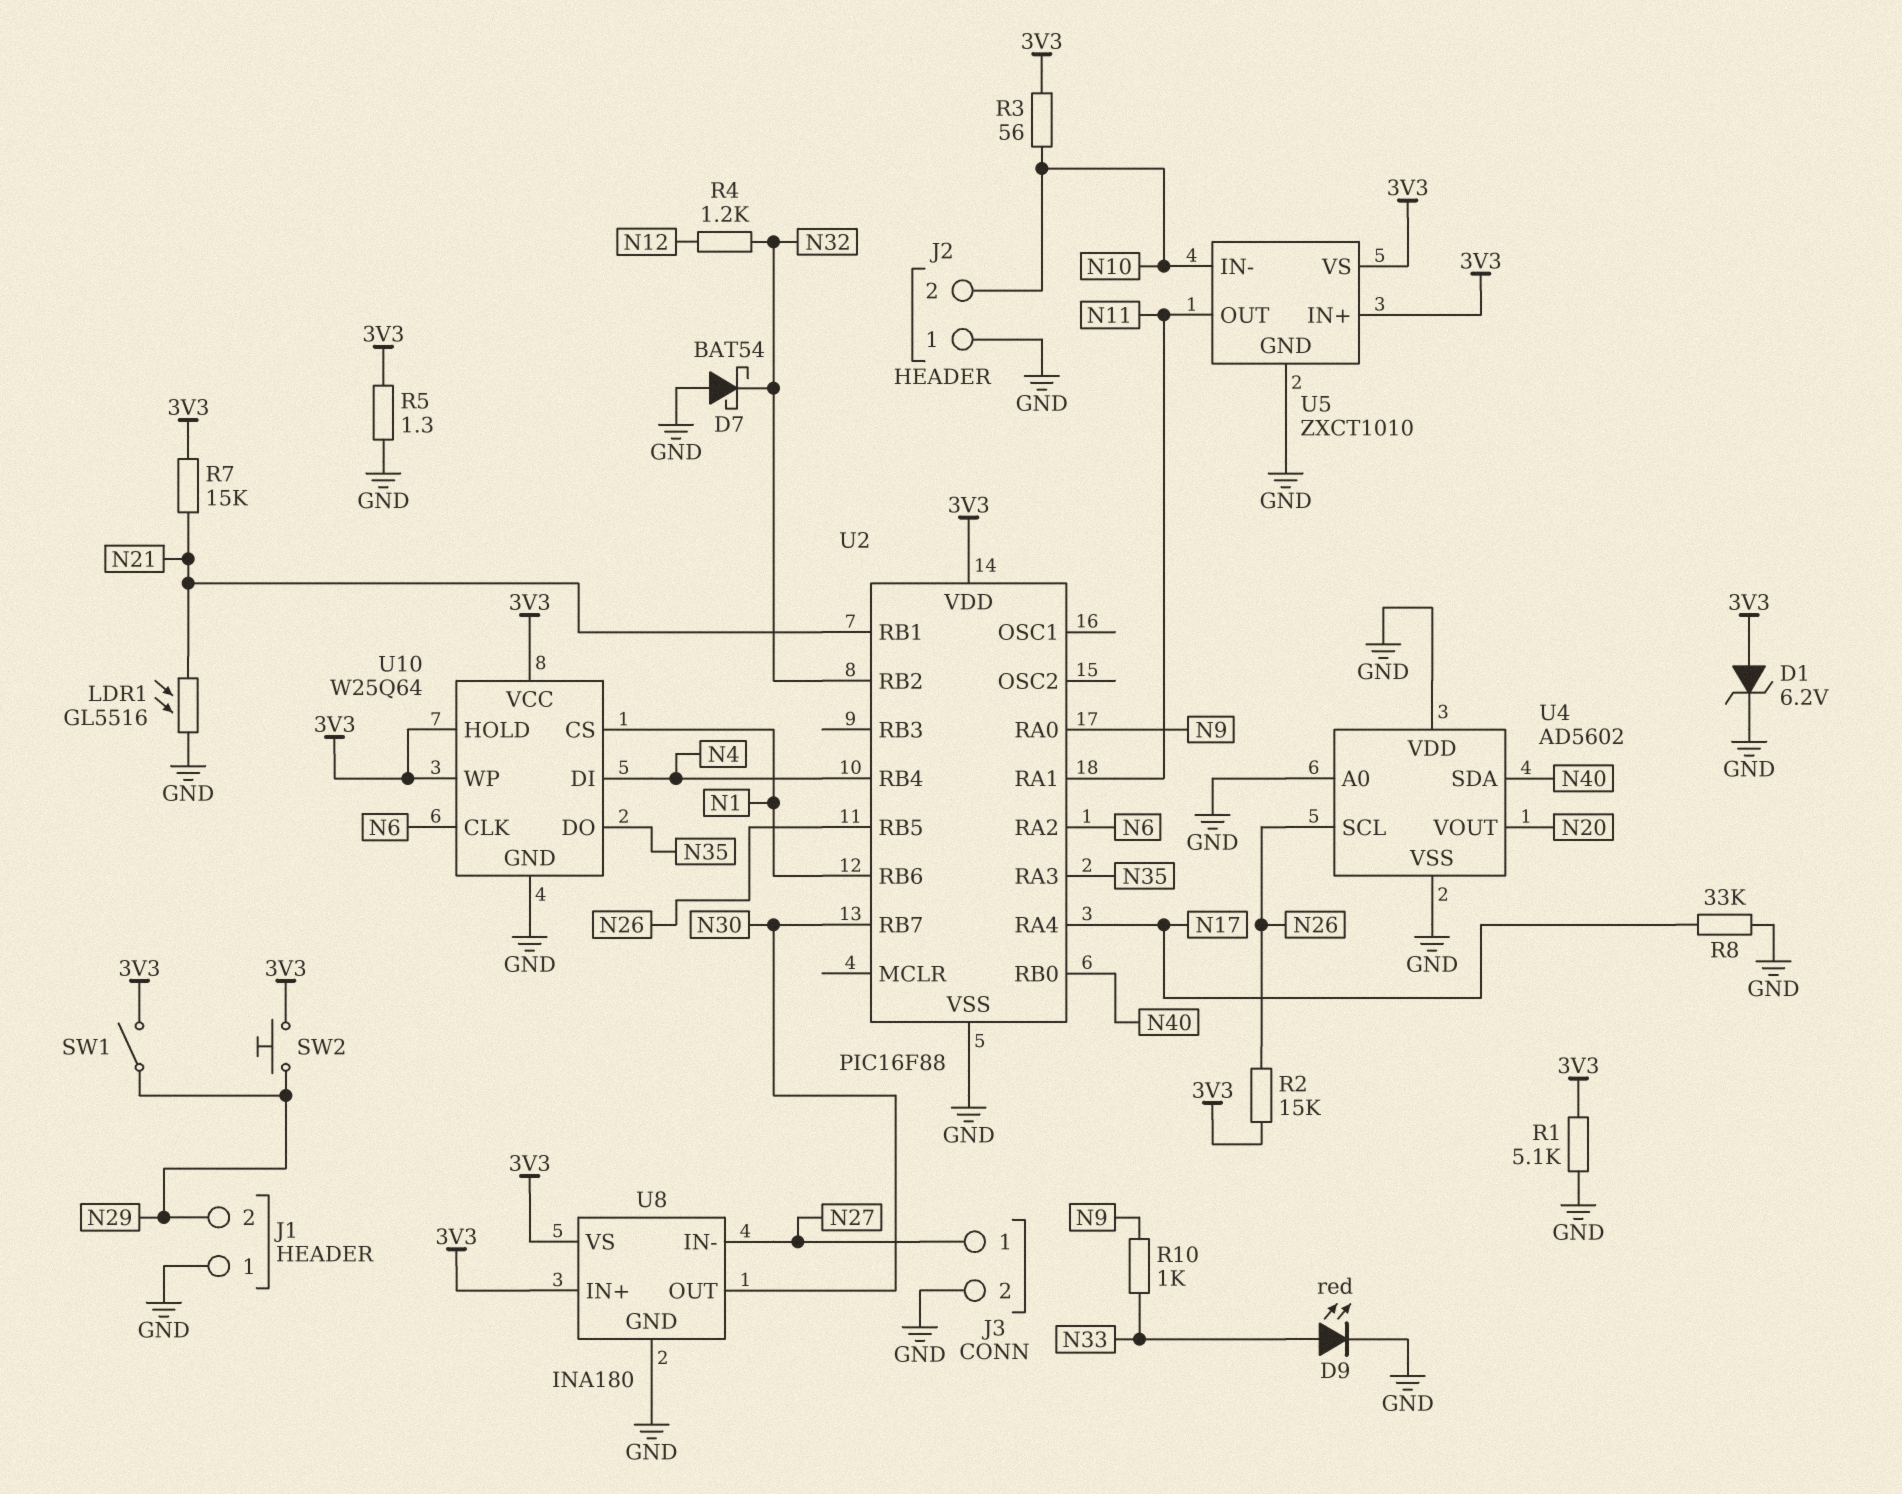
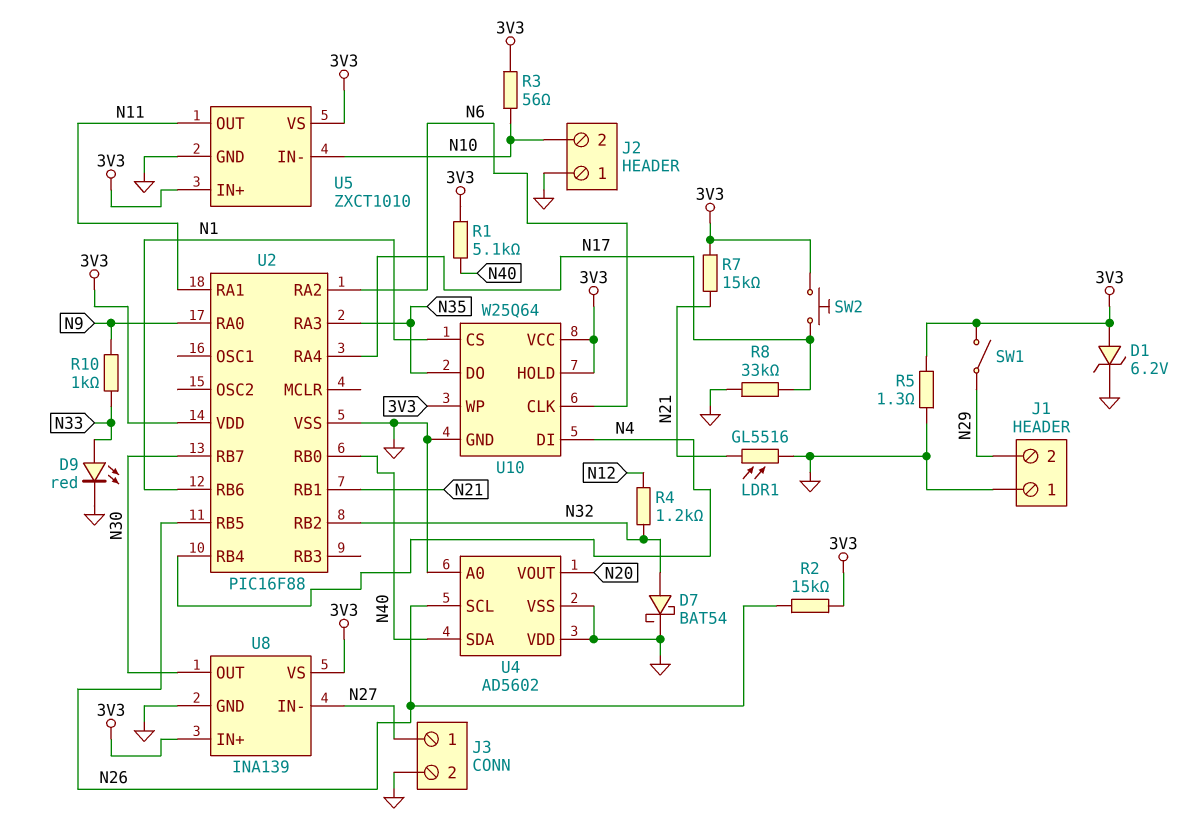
D7: schottky BAT54 (A GND, K N32) -> schottky BAT54 (A N32, K GND)
R1: 5.1k (3V3, GND) -> 5.1k (3V3, N40)
SW2: button (3V3, N29) -> button (3V3, N17)
U8: INA180 -> INA139

